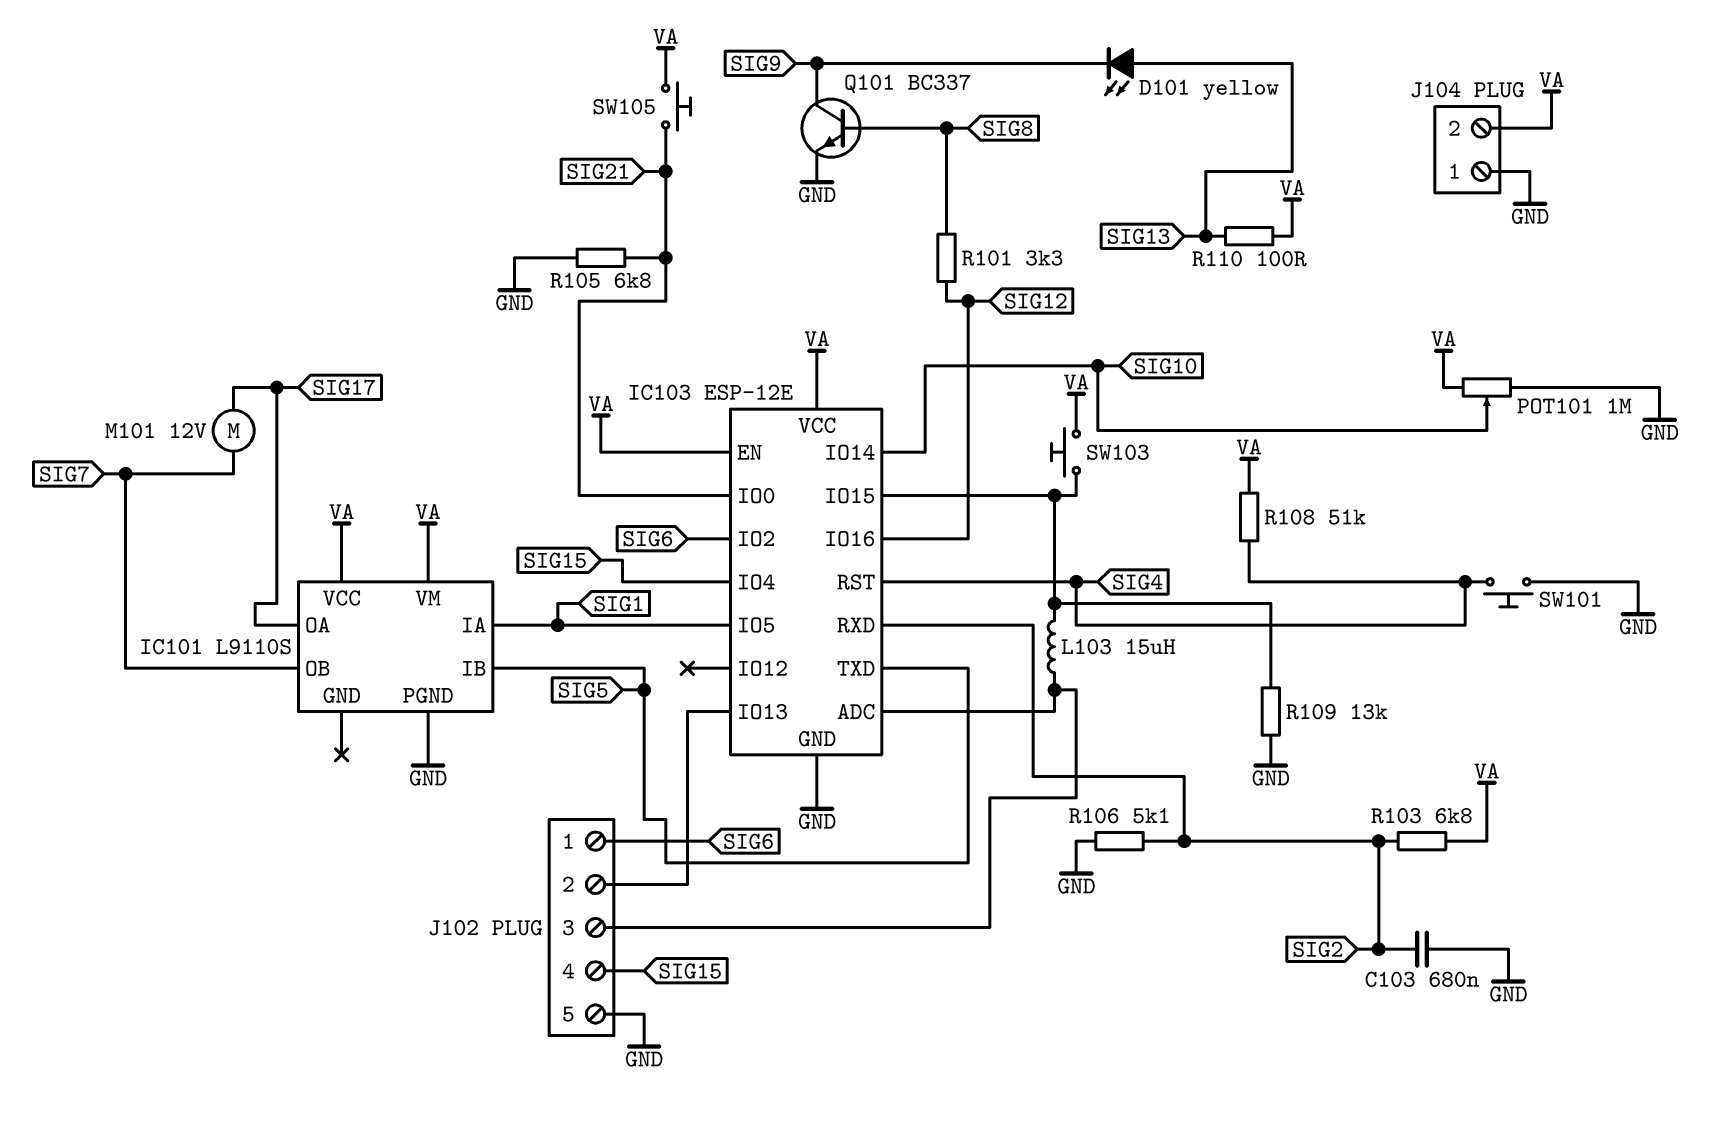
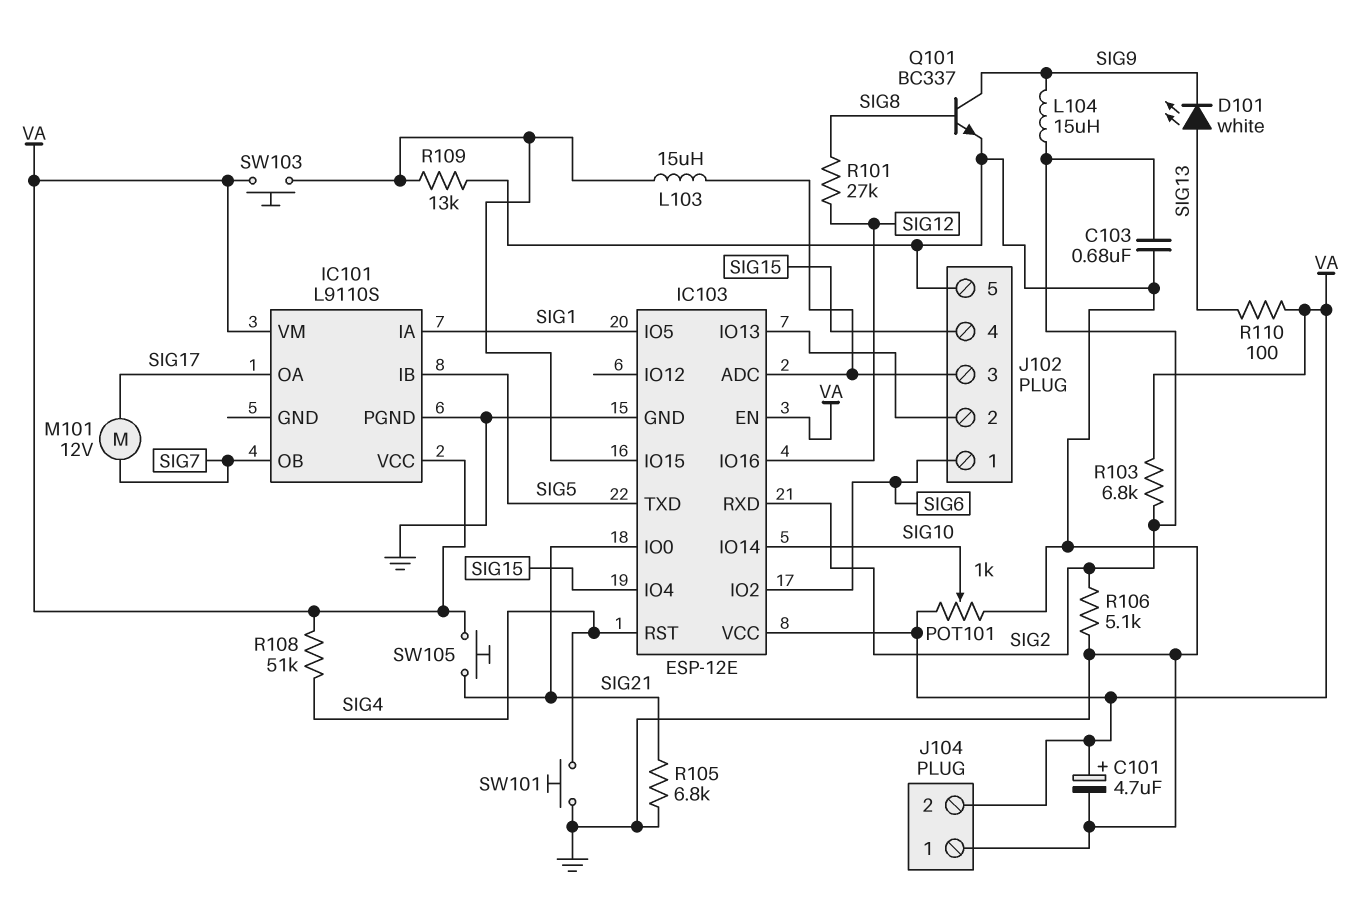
C101: none -> 4.7uF (plus VA, minus GND)
D101: LED yellow (A SIG13, K SIG9) -> LED white (A SIG13, K SIG9)
L104: none -> 15uH (SIG2, SIG9)
POT101: 1M (GND, VA, wiper SIG10) -> 1k (GND, VA, wiper SIG10)
R101: 3.3k (SIG8, SIG12) -> 27k (SIG8, SIG12)

